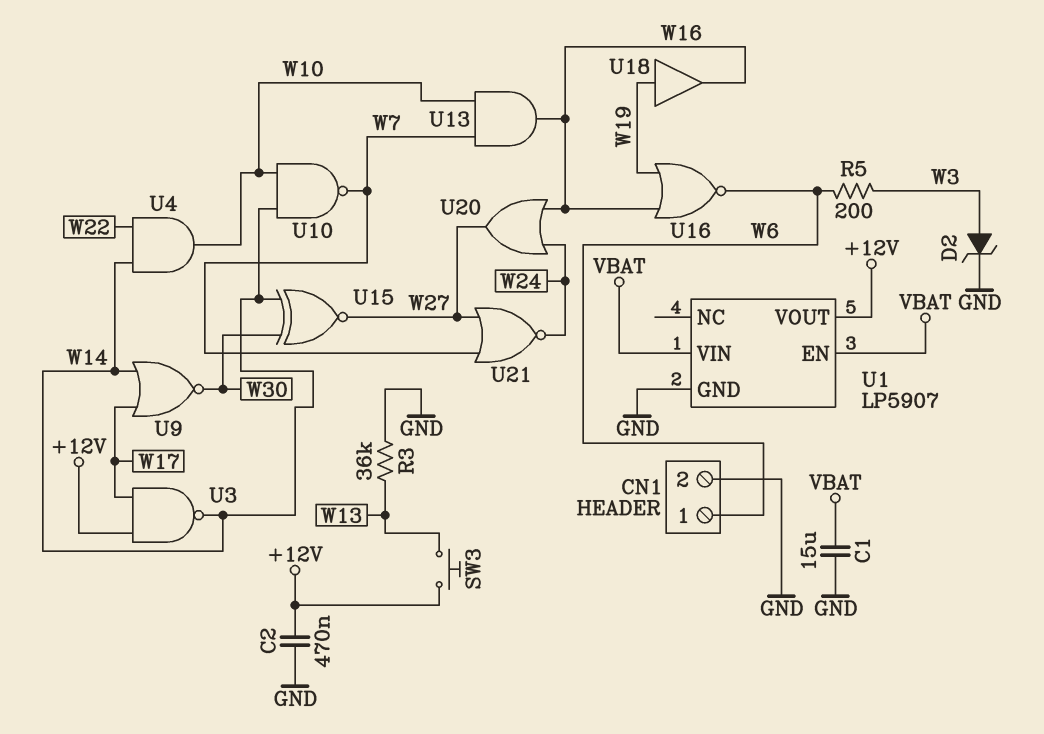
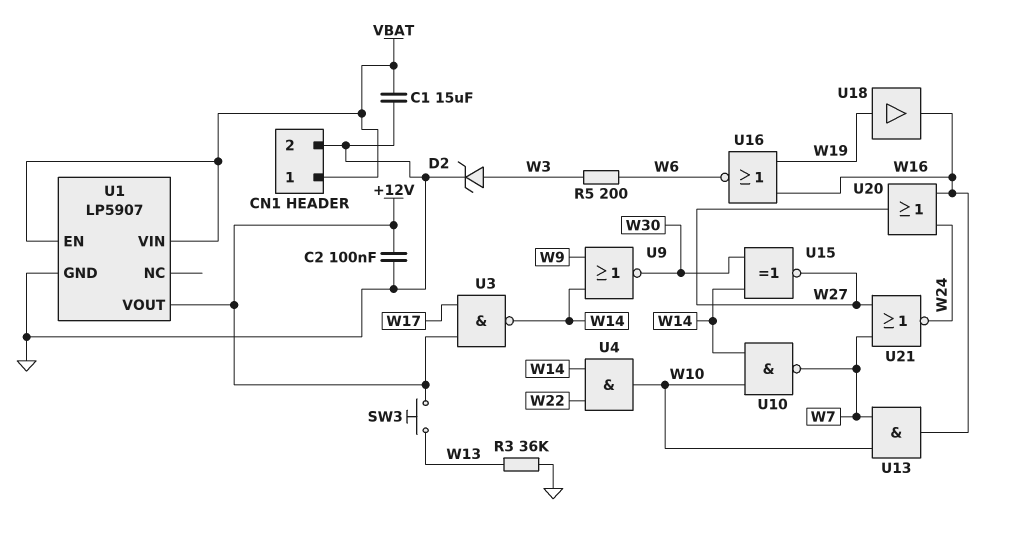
C2: 470nF (+12V, GND) -> 100nF (+12V, GND)
CN1 pin 1: W6 -> VBAT
U9: NOR (in W14, in W17, out W30) -> NOR (in W9, in W14, out W30)

